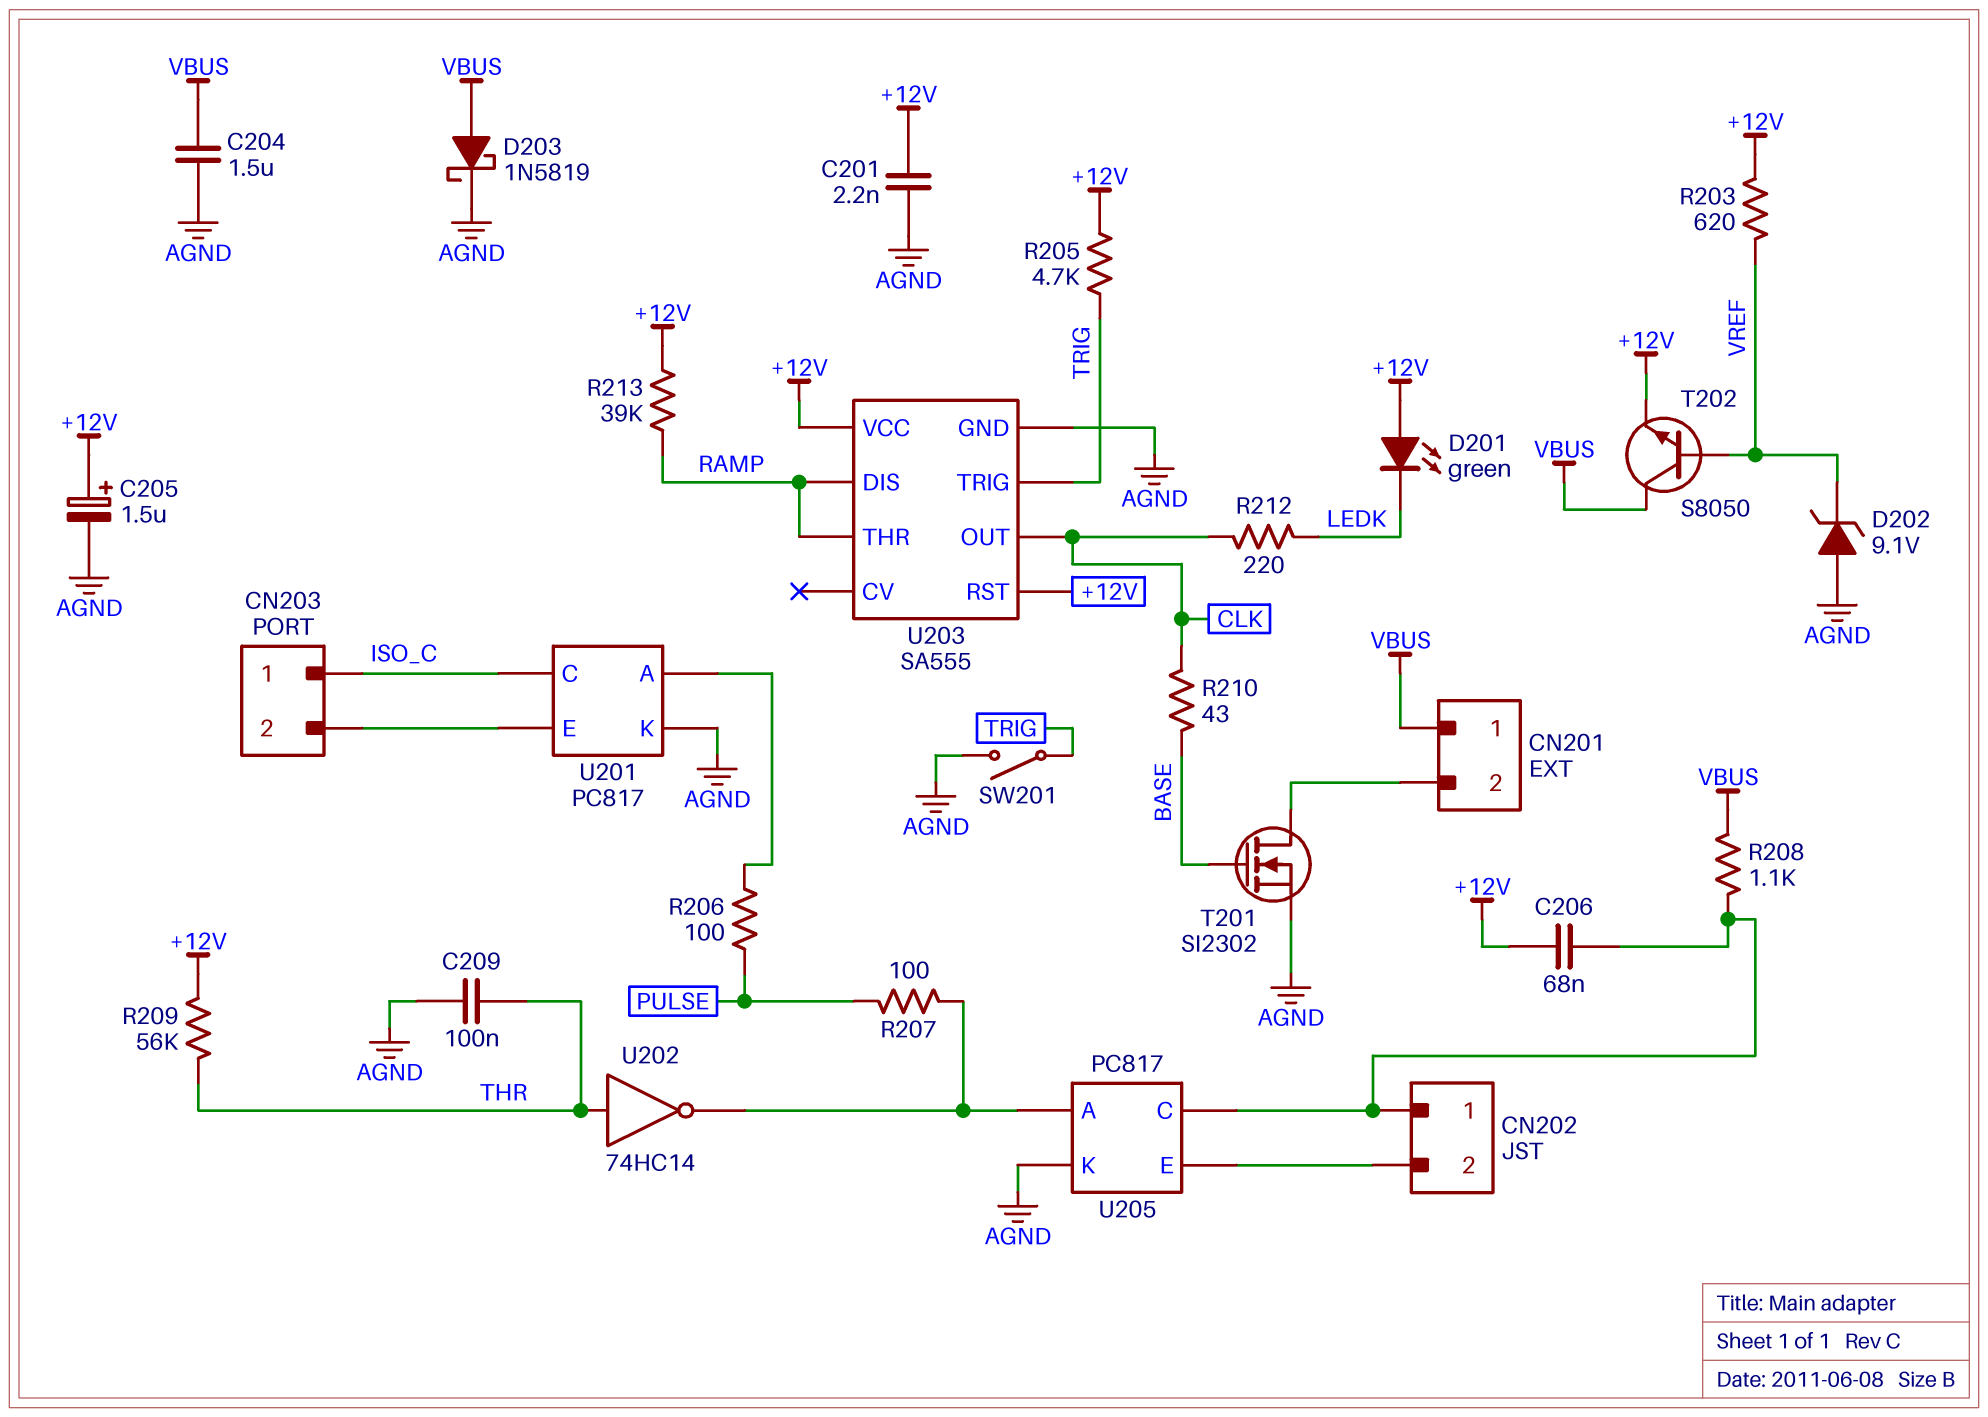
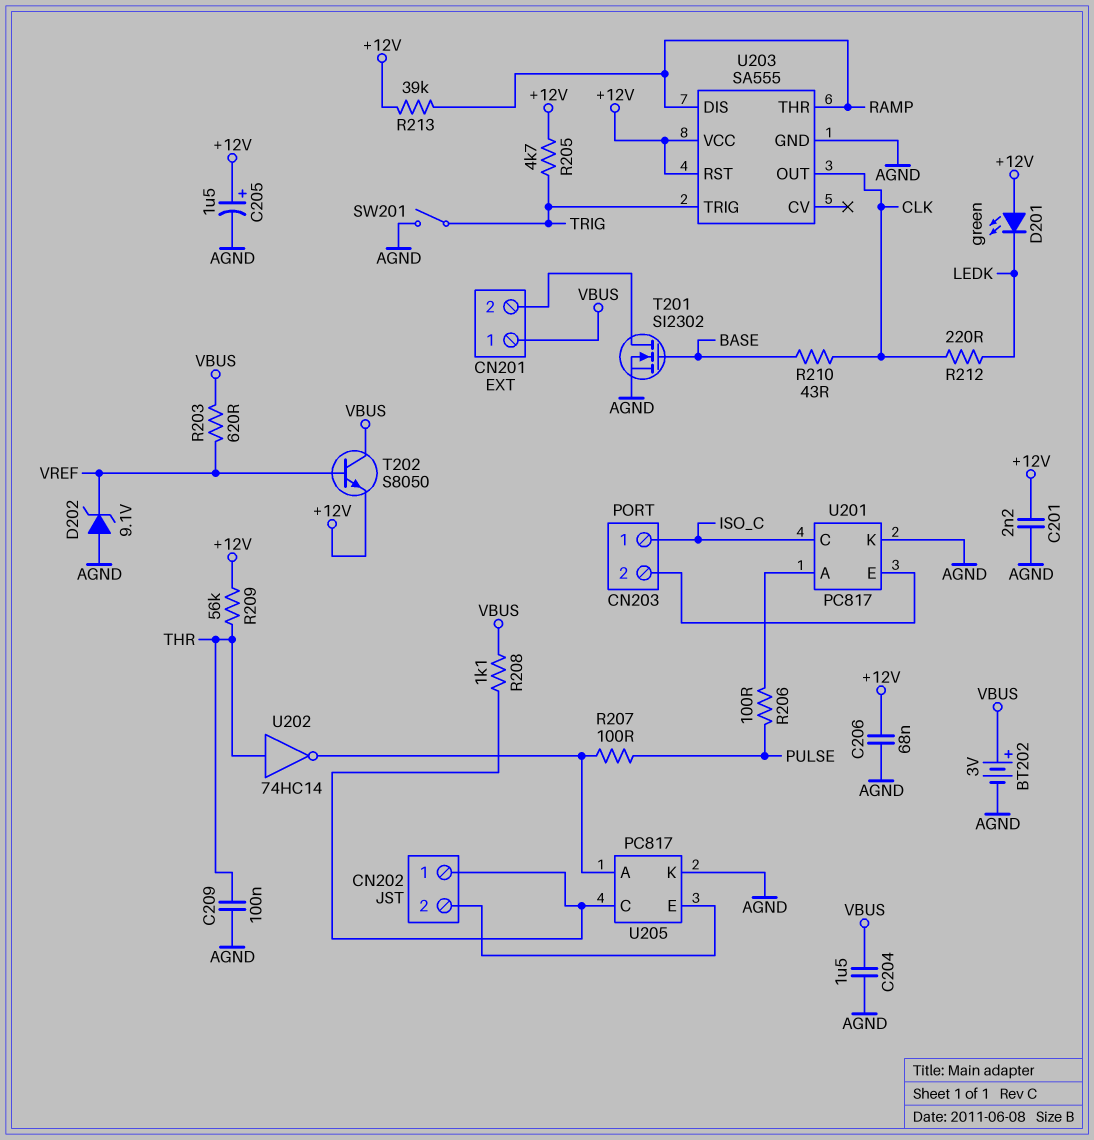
BT202: none -> 3V (plus VBUS, minus AGND)
C206: 68nF (+12V, CN202/1) -> 68nF (+12V, AGND)
D203: schottky 1N5819 (A VBUS, K AGND) -> none
R203: 620 (+12V, VREF) -> 620 (VBUS, VREF)

